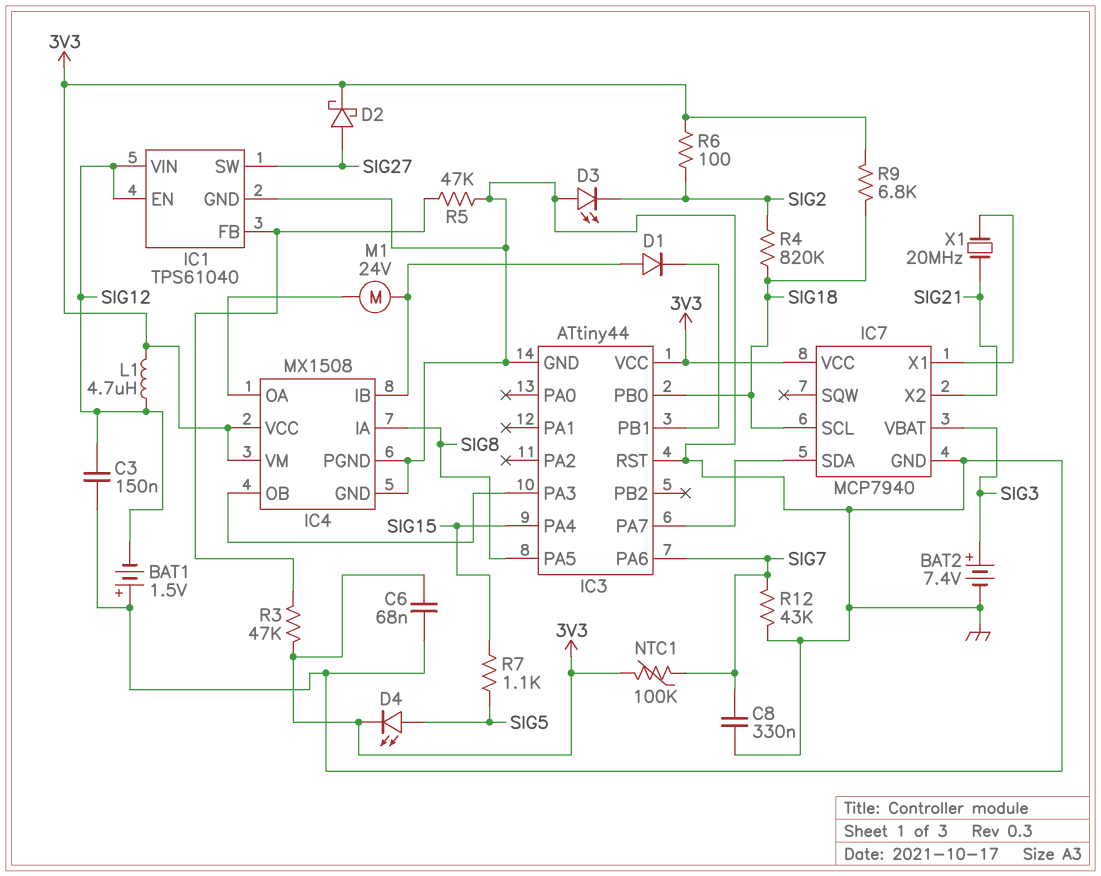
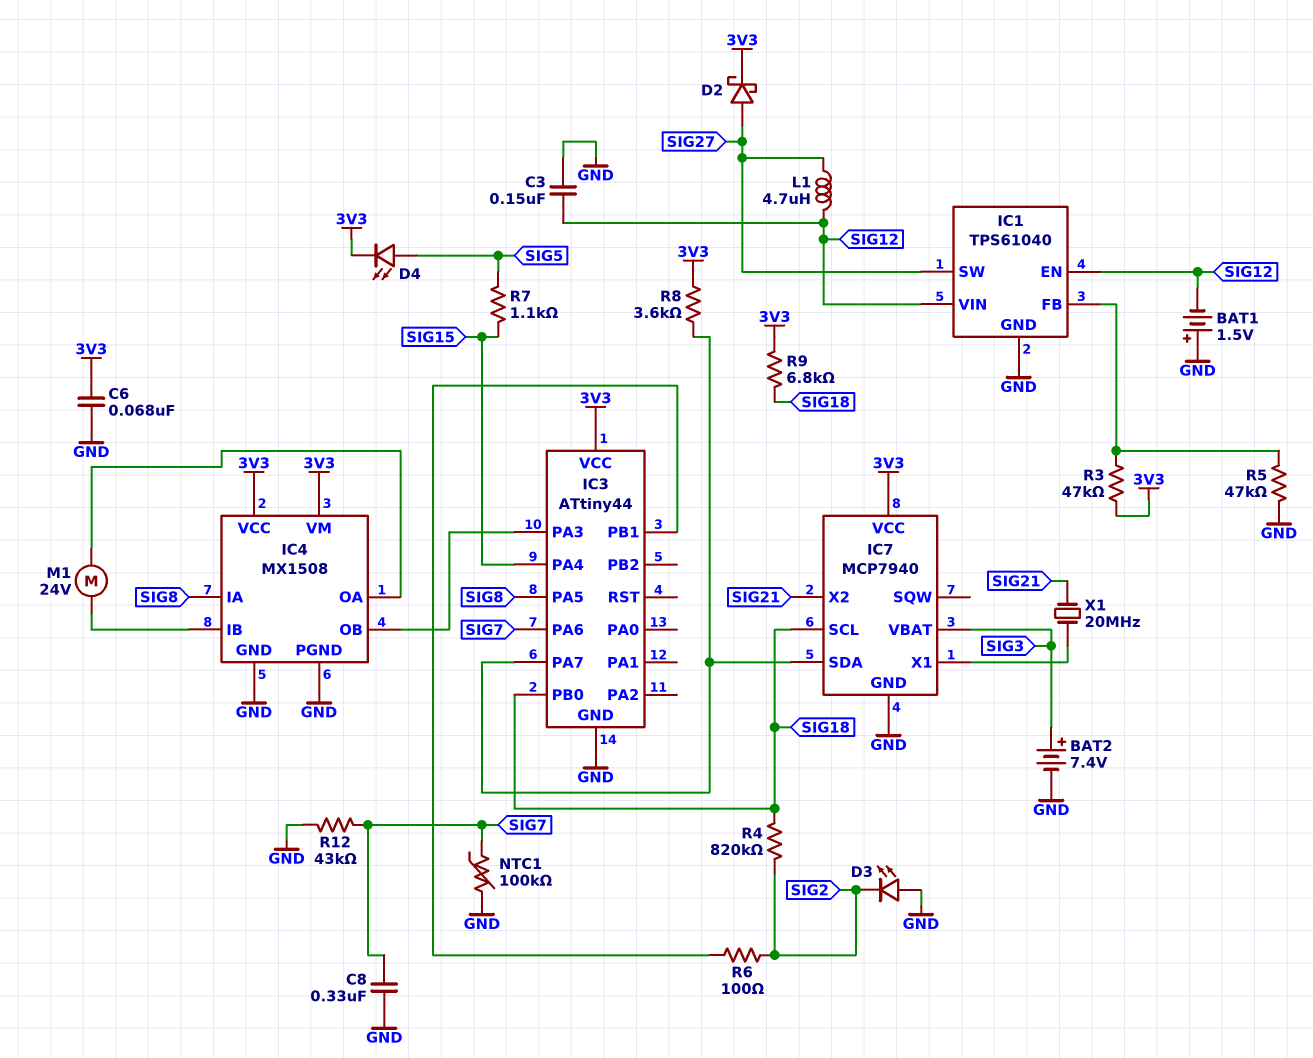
D1: diode (A IC4/IB, K IC3/PB1) -> none
IC3 pin RST: GND -> none
L1: 4.7uH (3V3, SIG12) -> 4.7uH (SIG12, SIG27)
NTC1: 100k (3V3, SIG7) -> 100k (GND, SIG7)
R6: 100 (3V3, SIG2) -> 100 (IC3/PB1, SIG2)
R8: none -> 3.6k (3V3, IC3/PA7)

